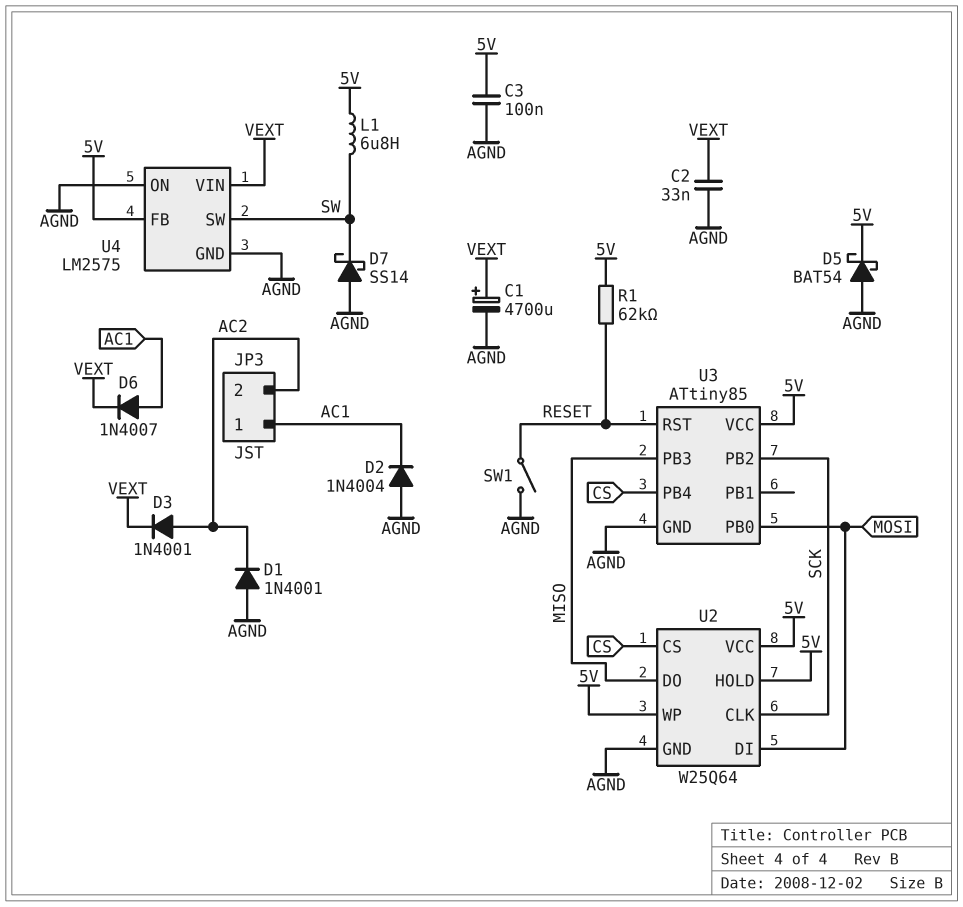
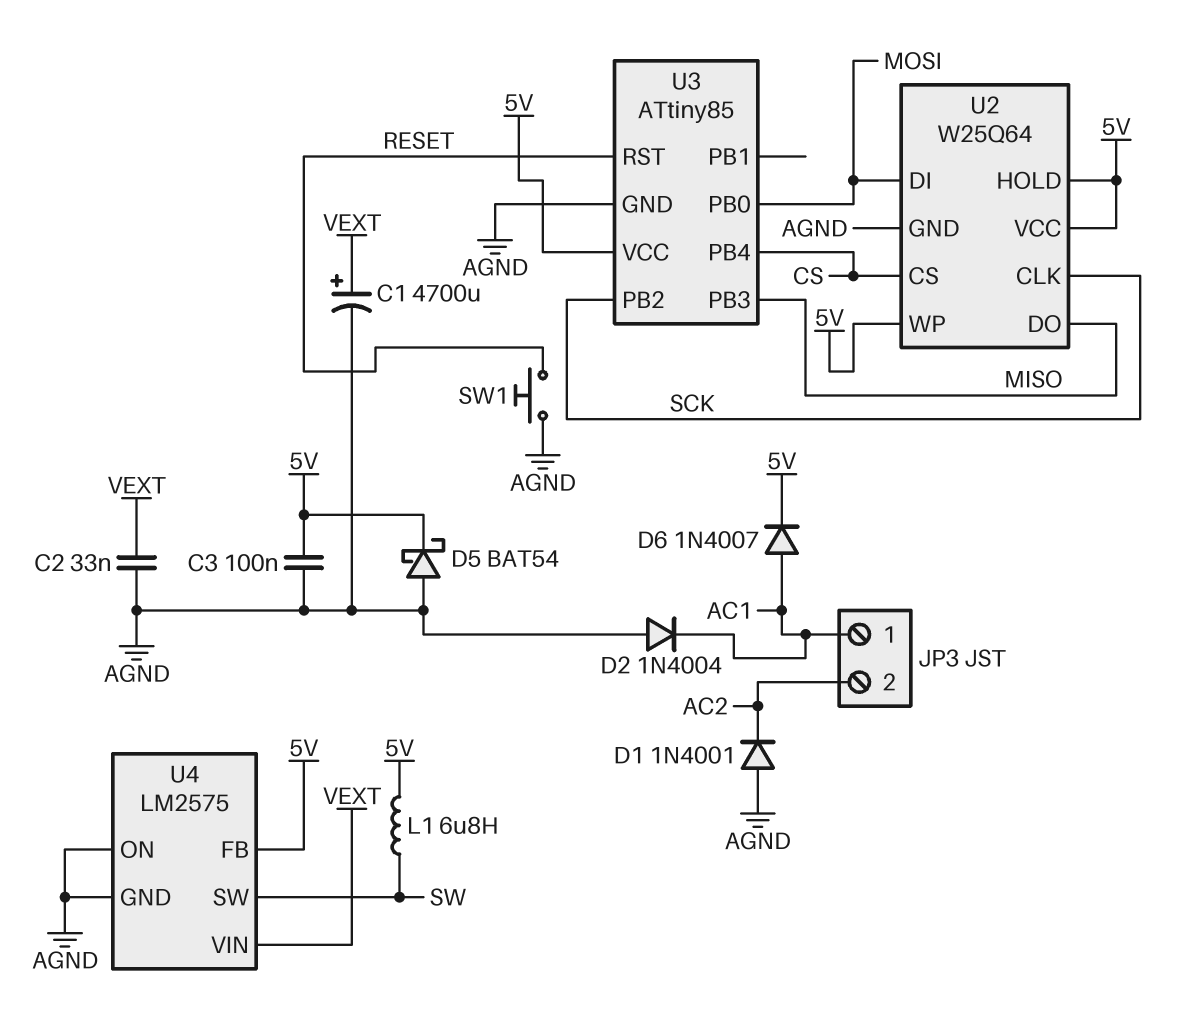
D3: diode 1N4001 (A AC2, K VEXT) -> none
D6: diode 1N4007 (A AC1, K VEXT) -> diode 1N4007 (A AC1, K 5V)
D7: schottky SS14 (A AGND, K SW) -> none
R1: 62k (5V, RESET) -> none
SW1: switch (AGND, RESET) -> button (AGND, RESET)

